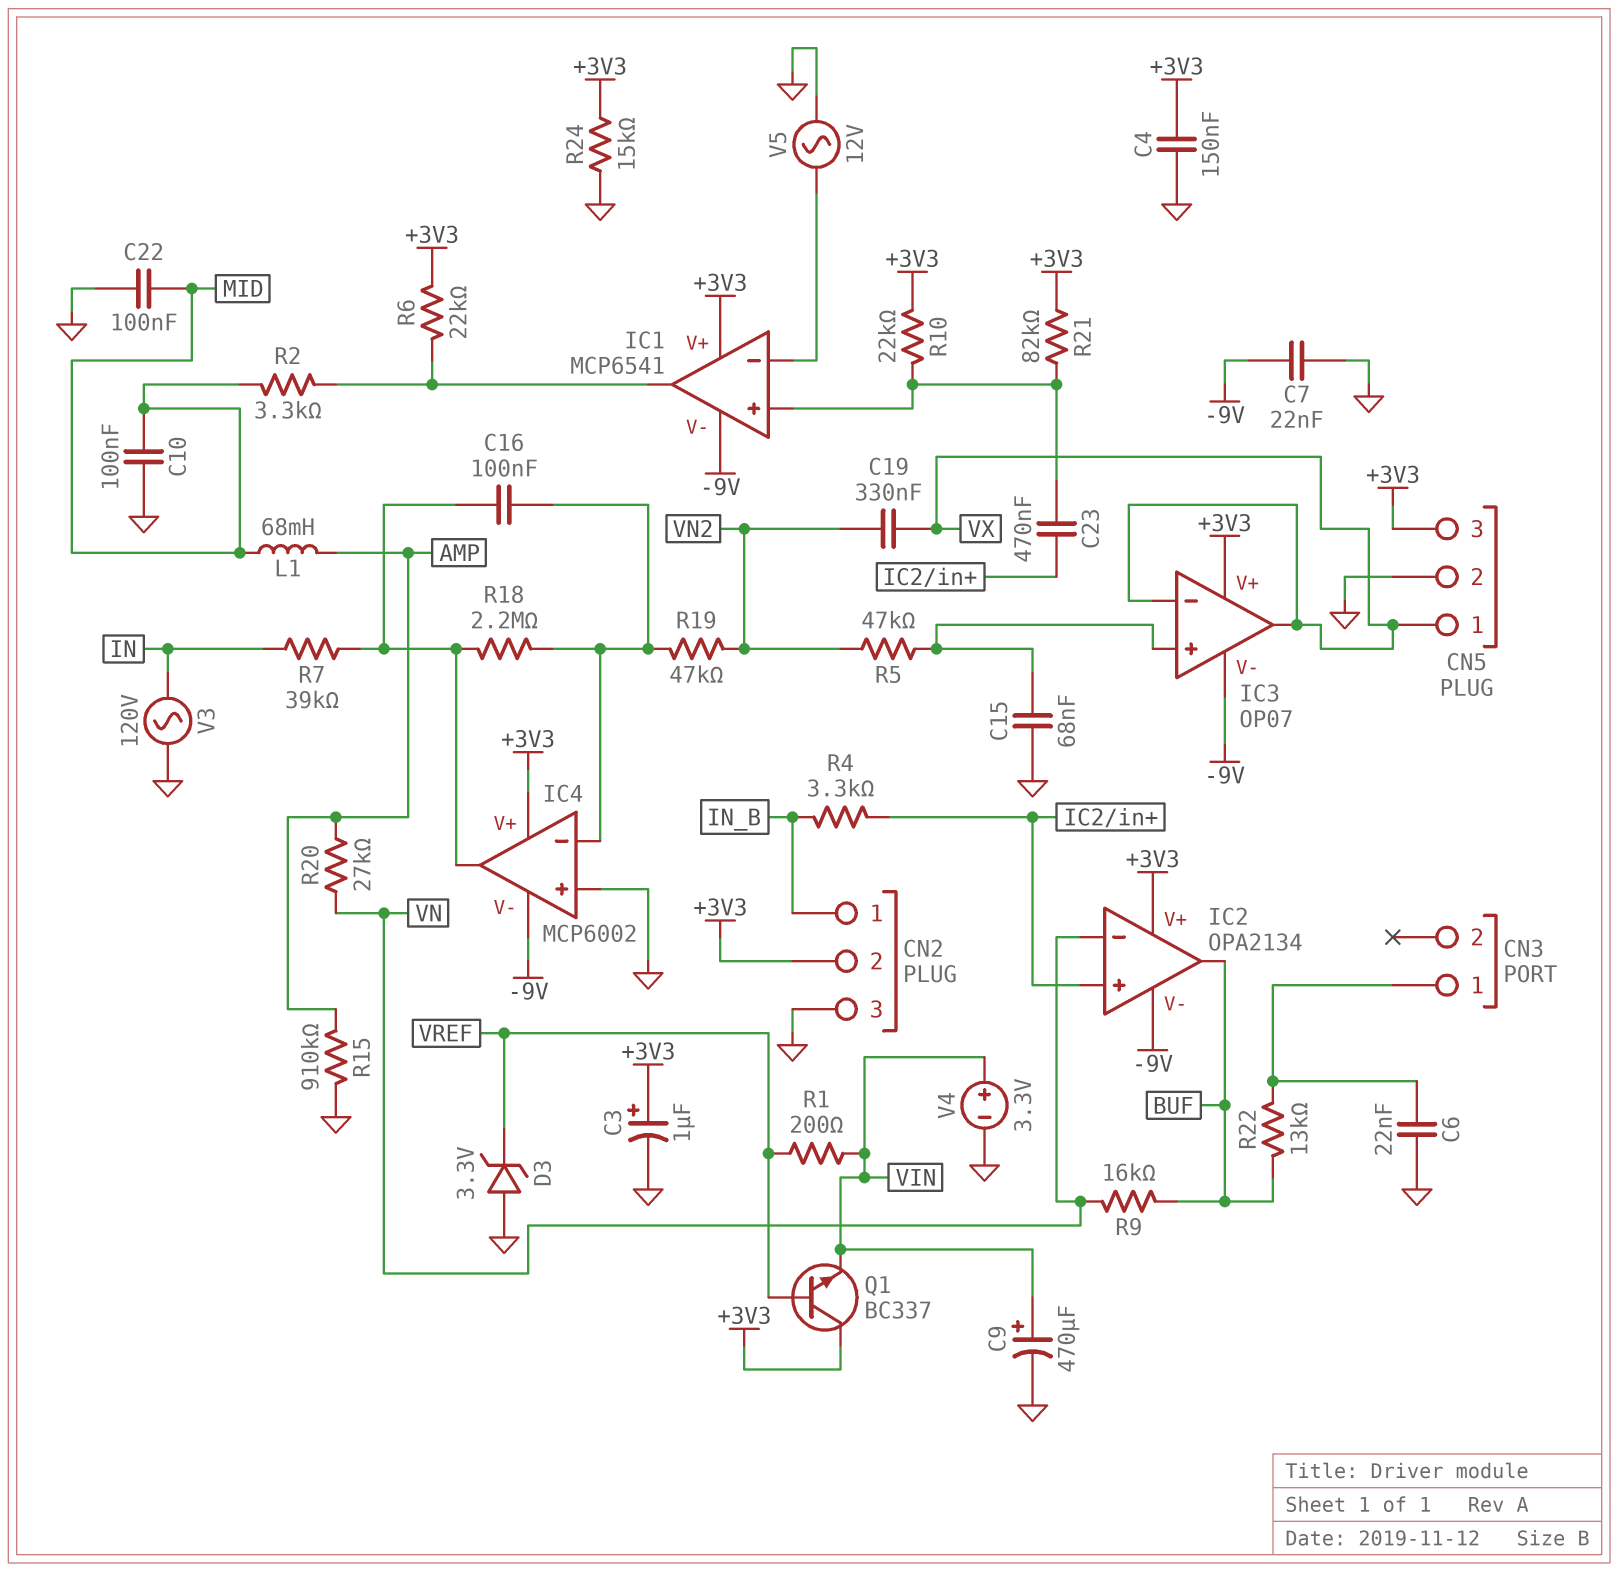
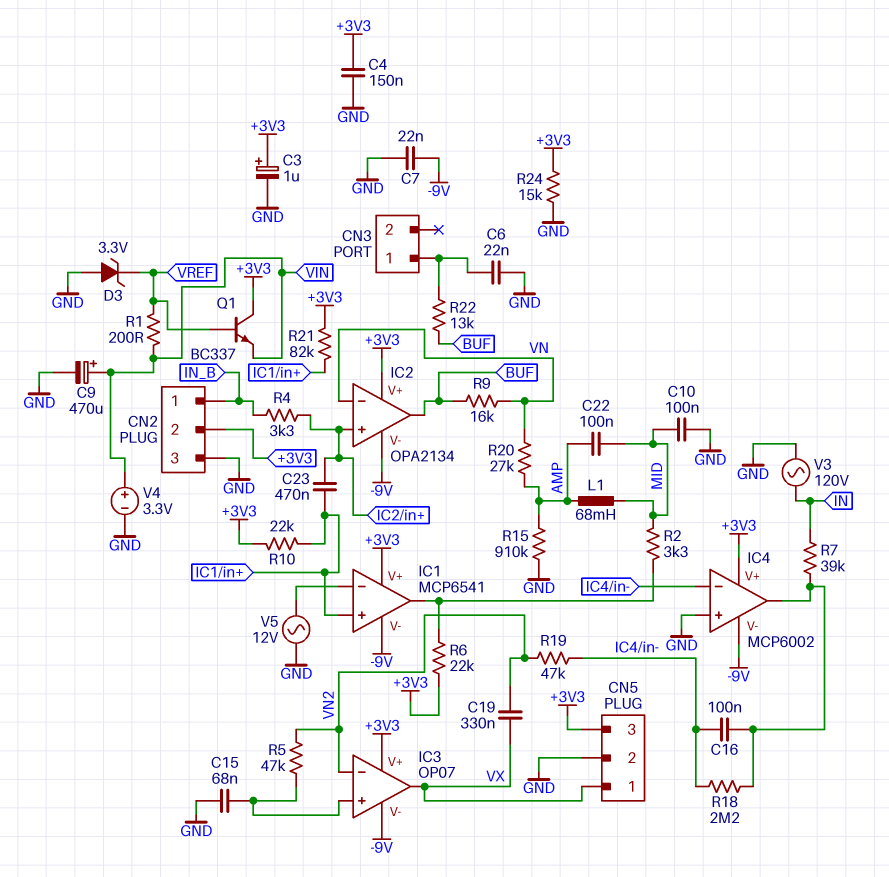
C22: 100nF (GND, MID) -> 100nF (AMP, MID)
IC3 pin in-: VX -> VN2

